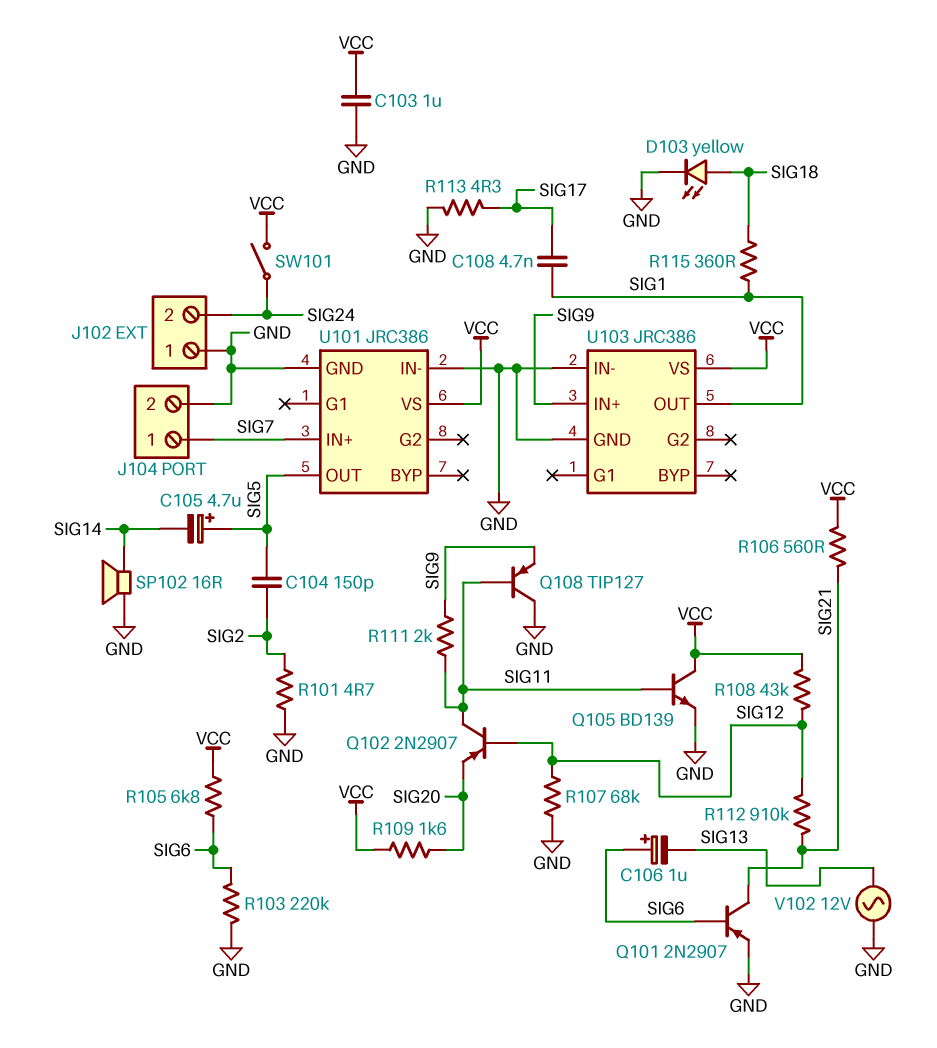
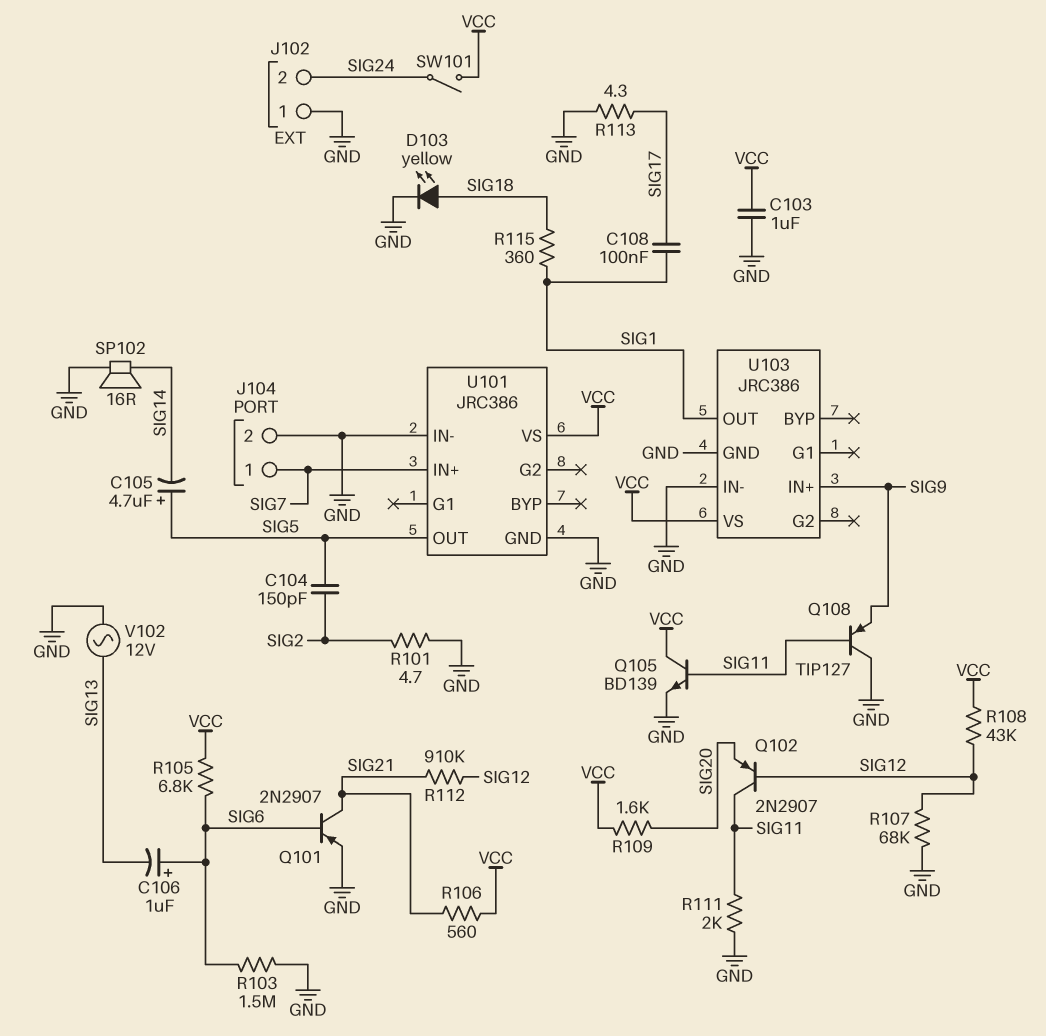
C108: 4.7nF (SIG1, SIG17) -> 100nF (SIG1, SIG17)
R103: 220k (GND, SIG6) -> 1.5M (GND, SIG6)
R111: 2k (SIG9, SIG11) -> 2k (GND, SIG11)

